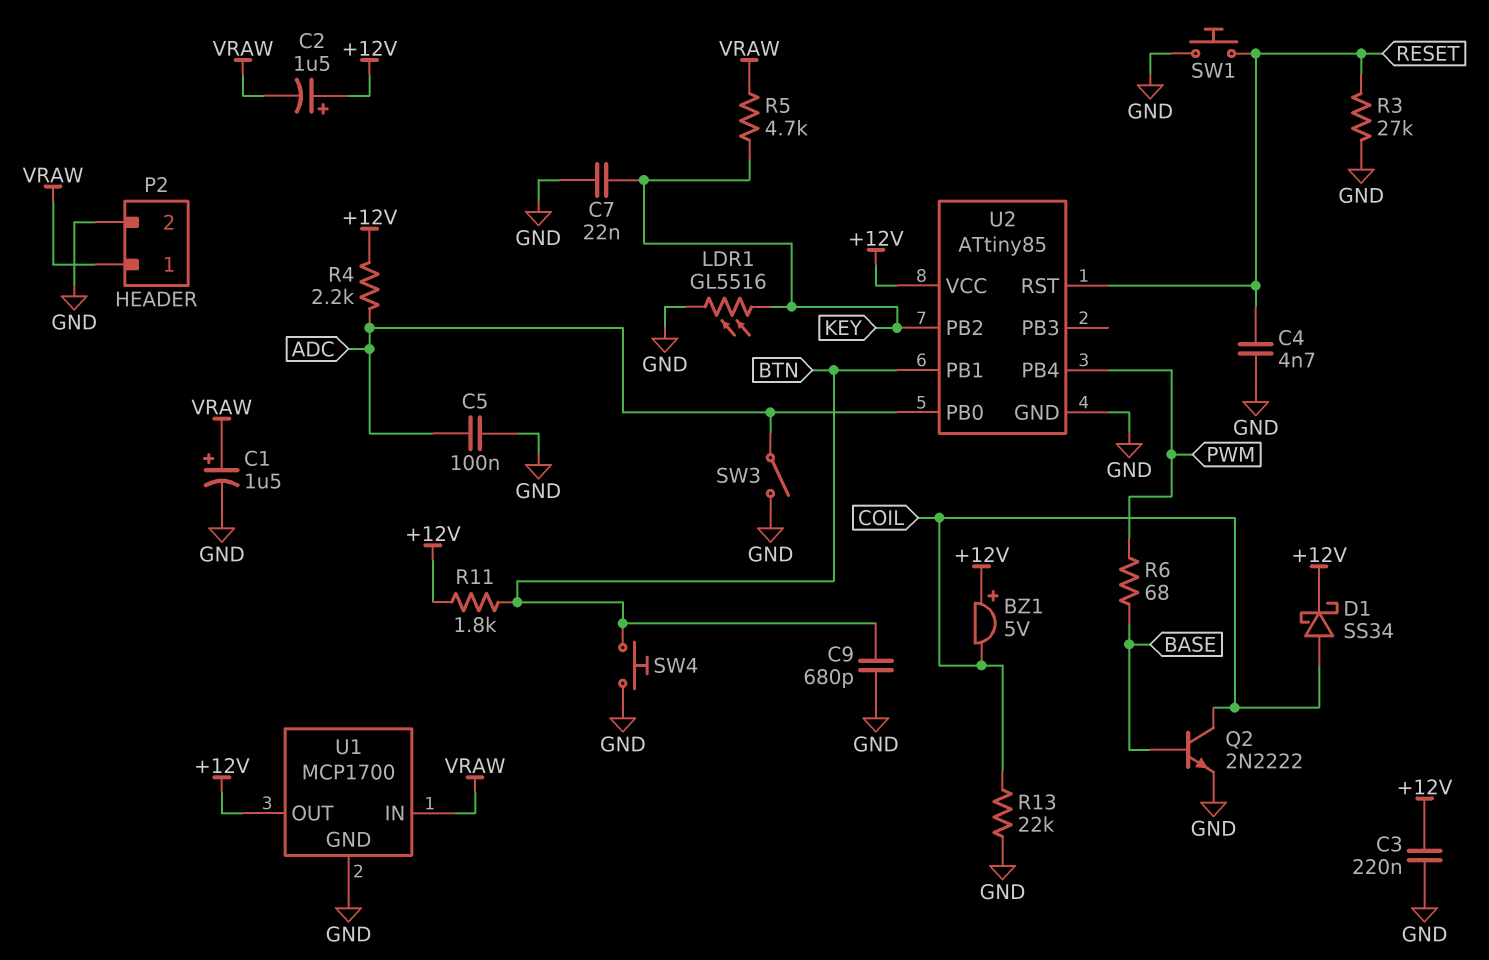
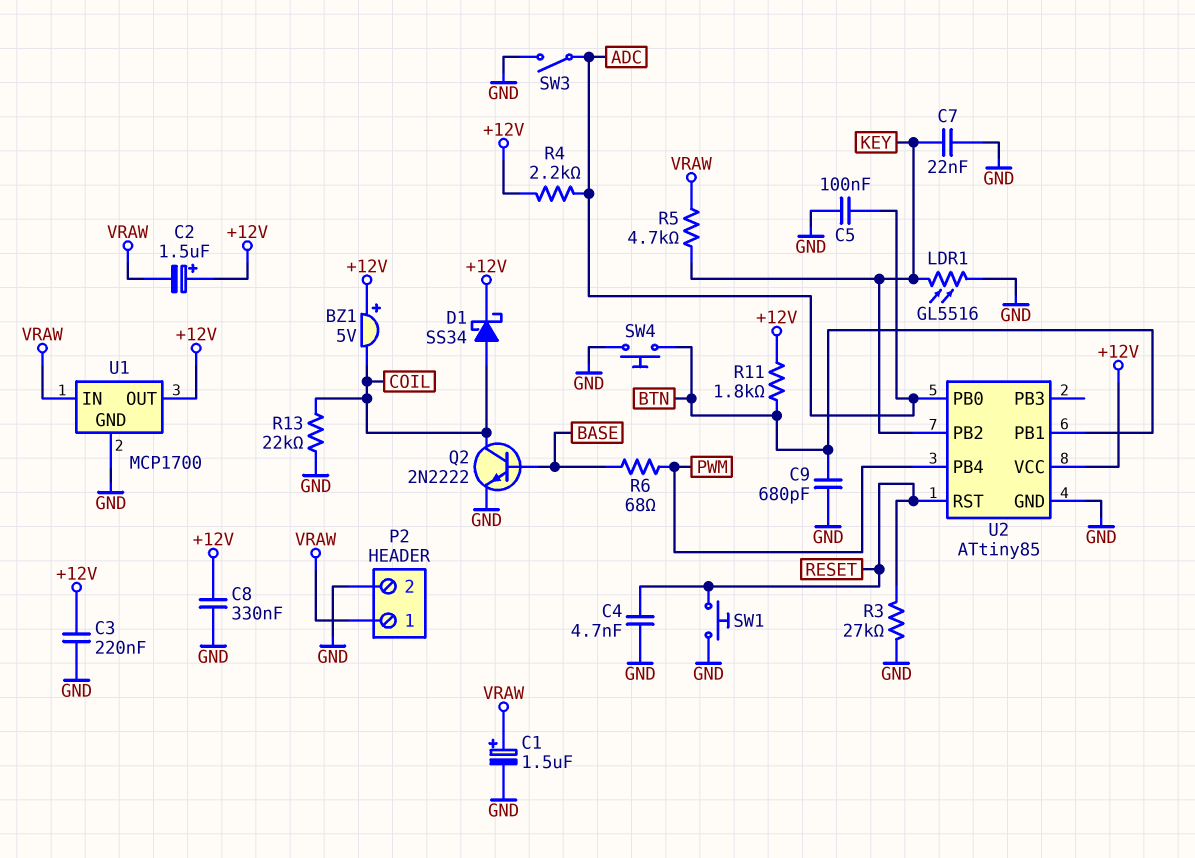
C8: none -> 330nF (+12V, GND)

